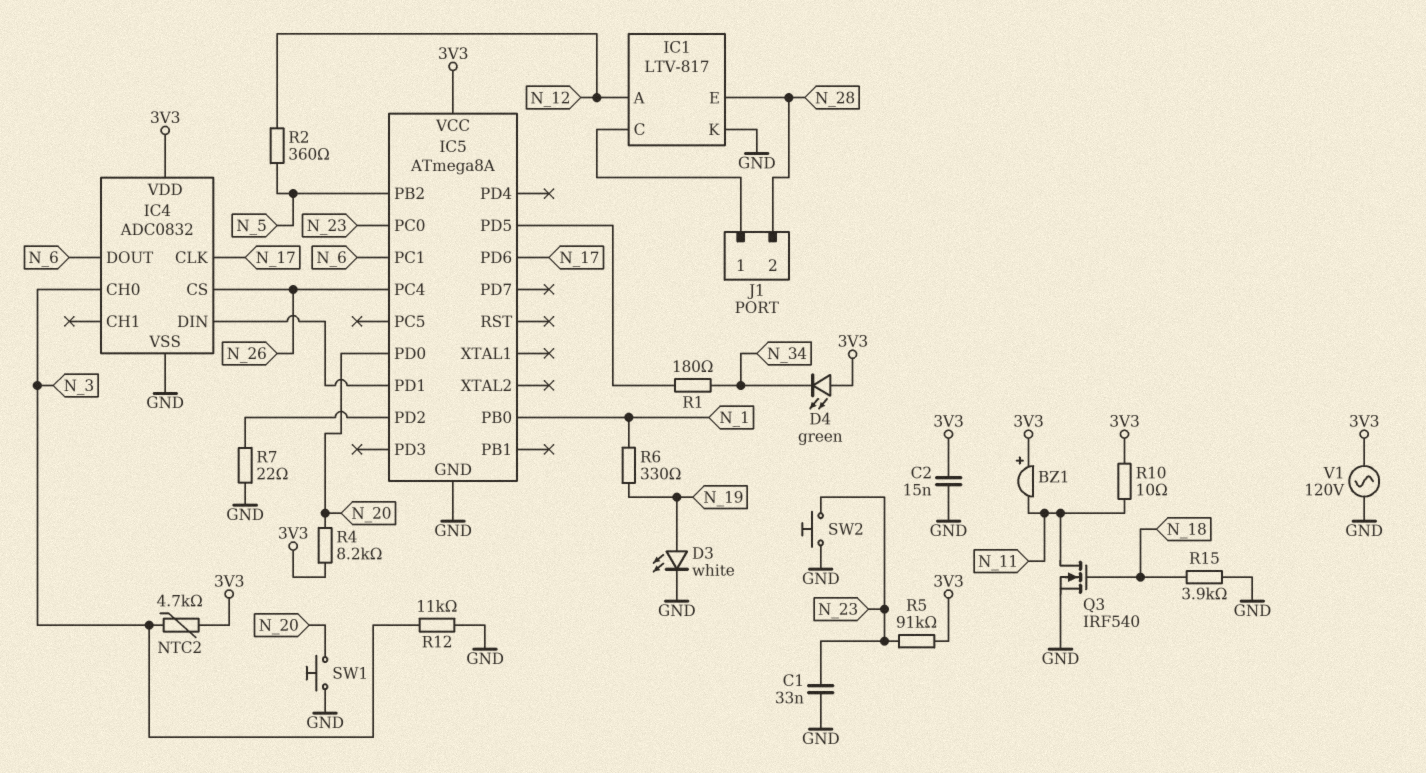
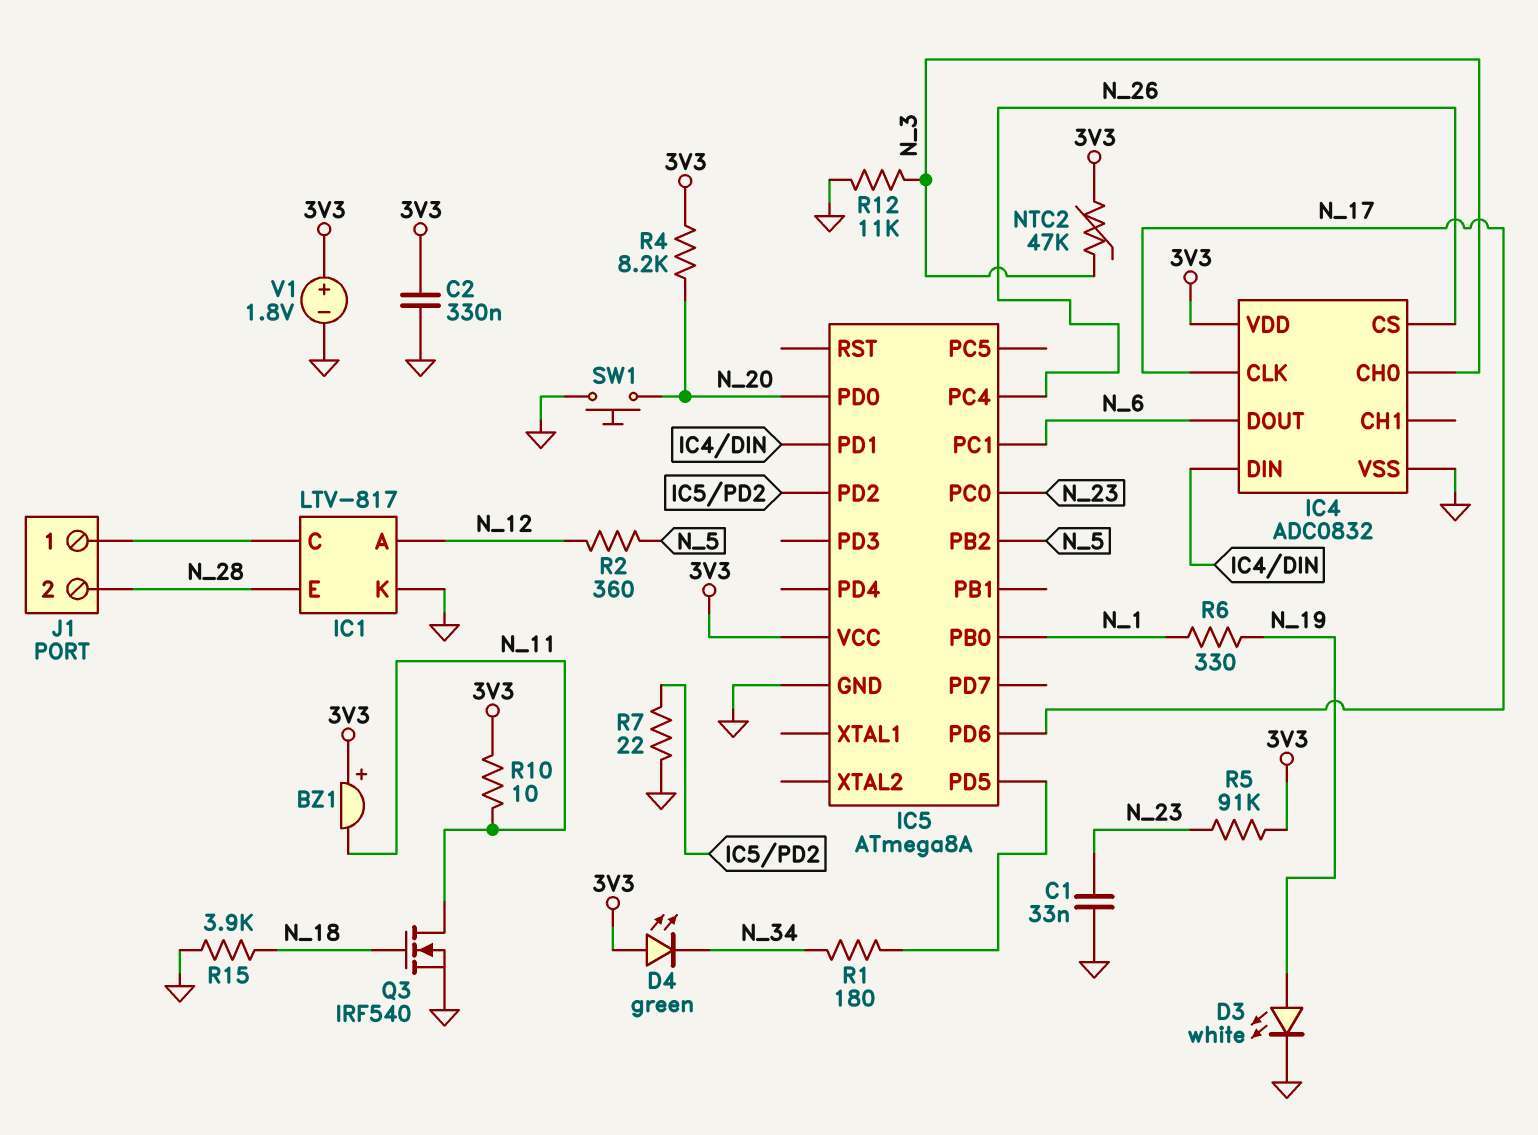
C2: 15nF (3V3, GND) -> 330nF (3V3, GND)
NTC2: 4.7k (3V3, N_3) -> 47k (3V3, N_3)
SW2: button (GND, N_23) -> none
V1: AC 120V (3V3, GND) -> 1.8V (plus 3V3, minus GND)

